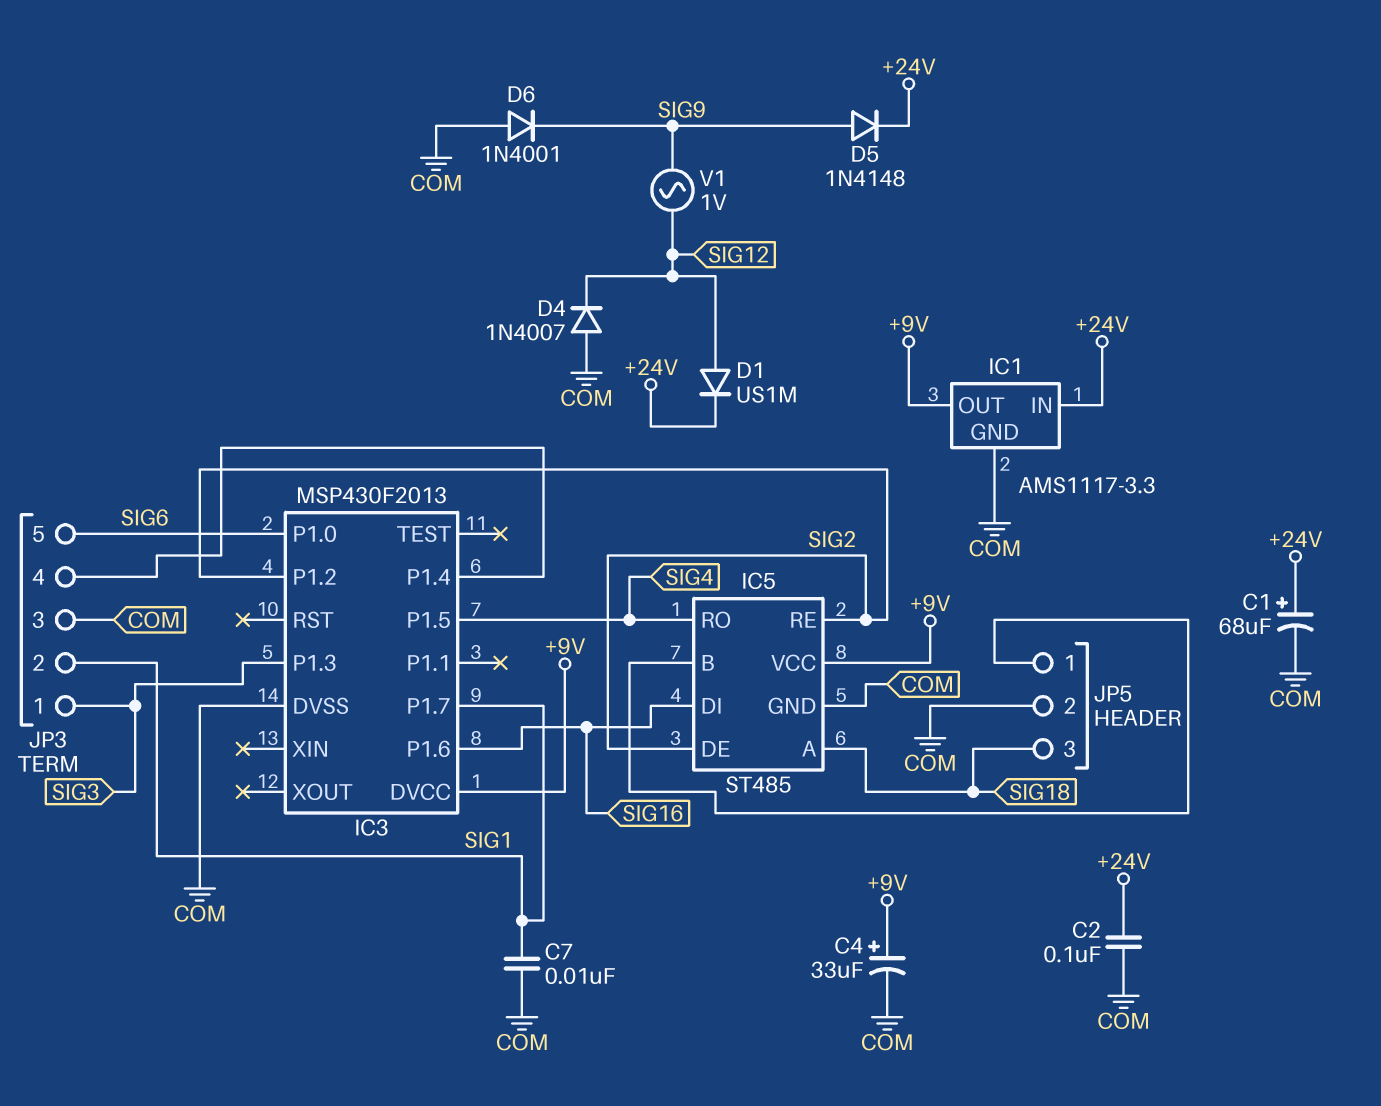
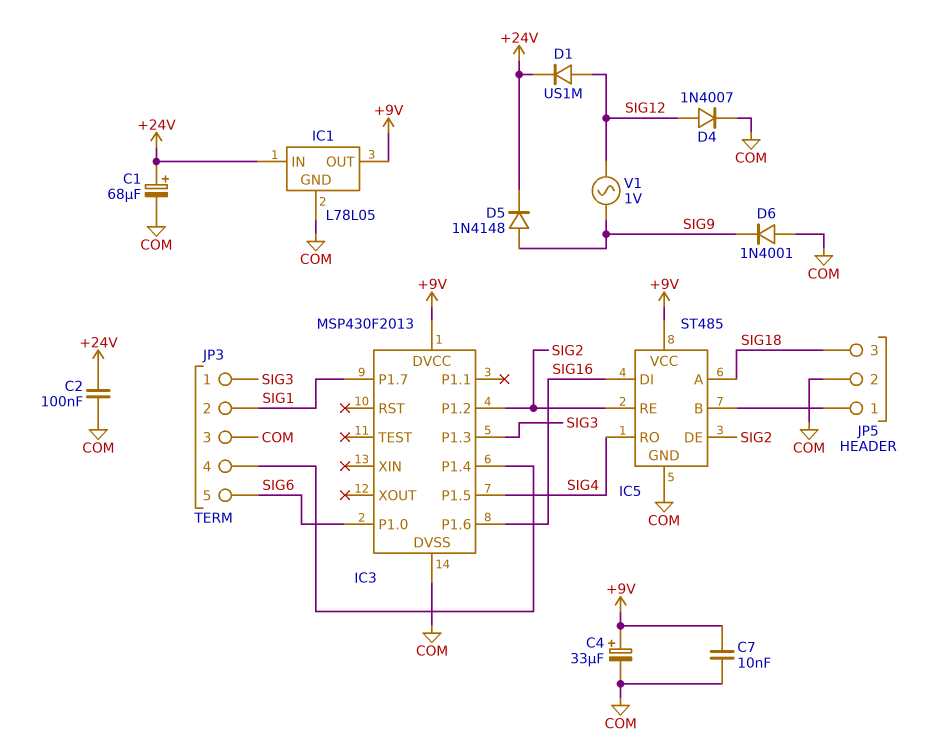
C7: 10nF (COM, SIG1) -> 10nF (+9V, COM)
D4: diode 1N4007 (A COM, K SIG12) -> diode 1N4007 (A SIG12, K COM)
IC1: AMS1117-3.3 -> L78L05

